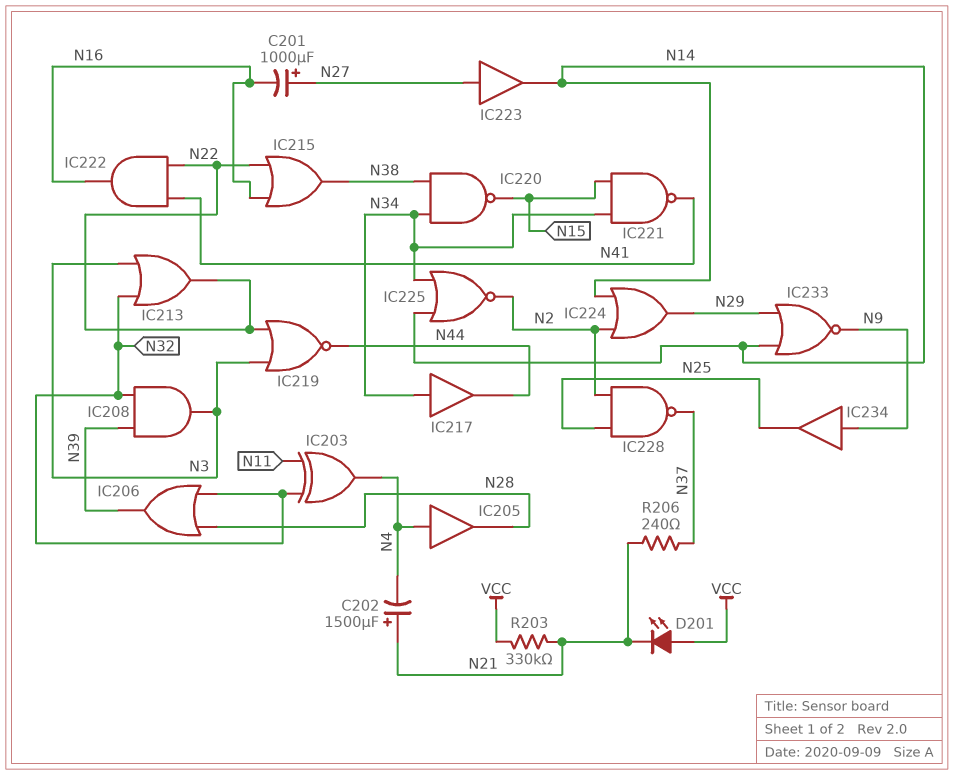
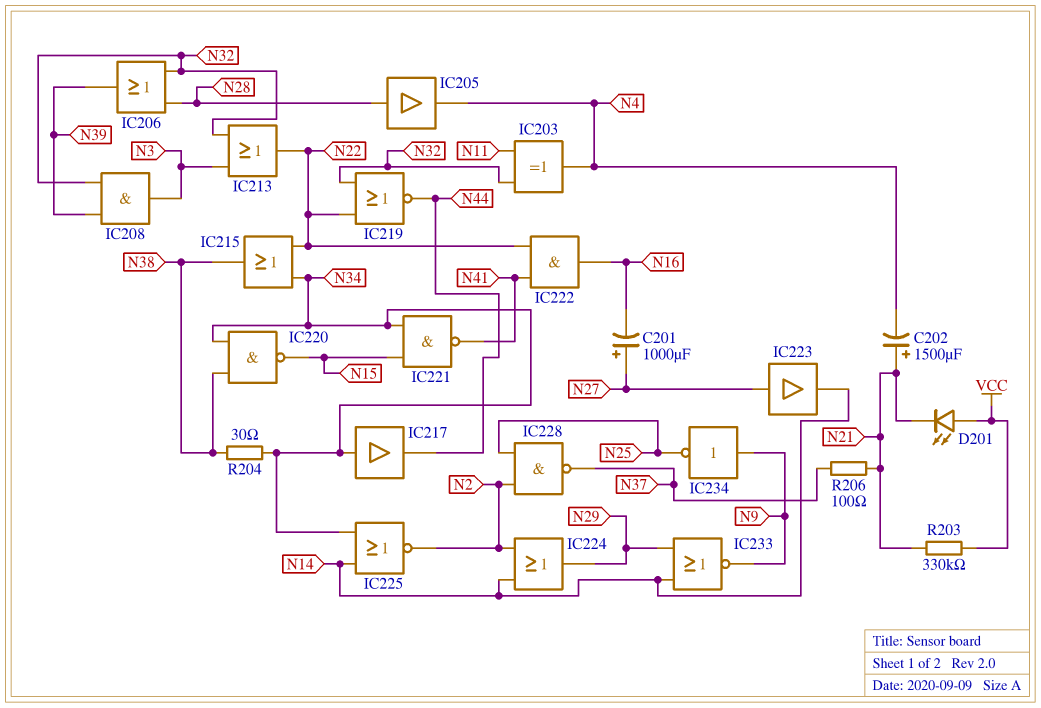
IC205: buffer (in N4, out N28) -> buffer (in N28, out N4)
IC215: OR (in N16, in N22, out N38) -> OR (in N22, in N34, out N38)
IC219: NOR (in N3, in N22, out N44) -> NOR (in N22, in N32, out N44)
IC234: buffer (in N9, out N25) -> NOT (in N9, out N25)
R204: none -> 30 (N34, N38)
R206: 240 (N21, N37) -> 100 (N21, N37)

